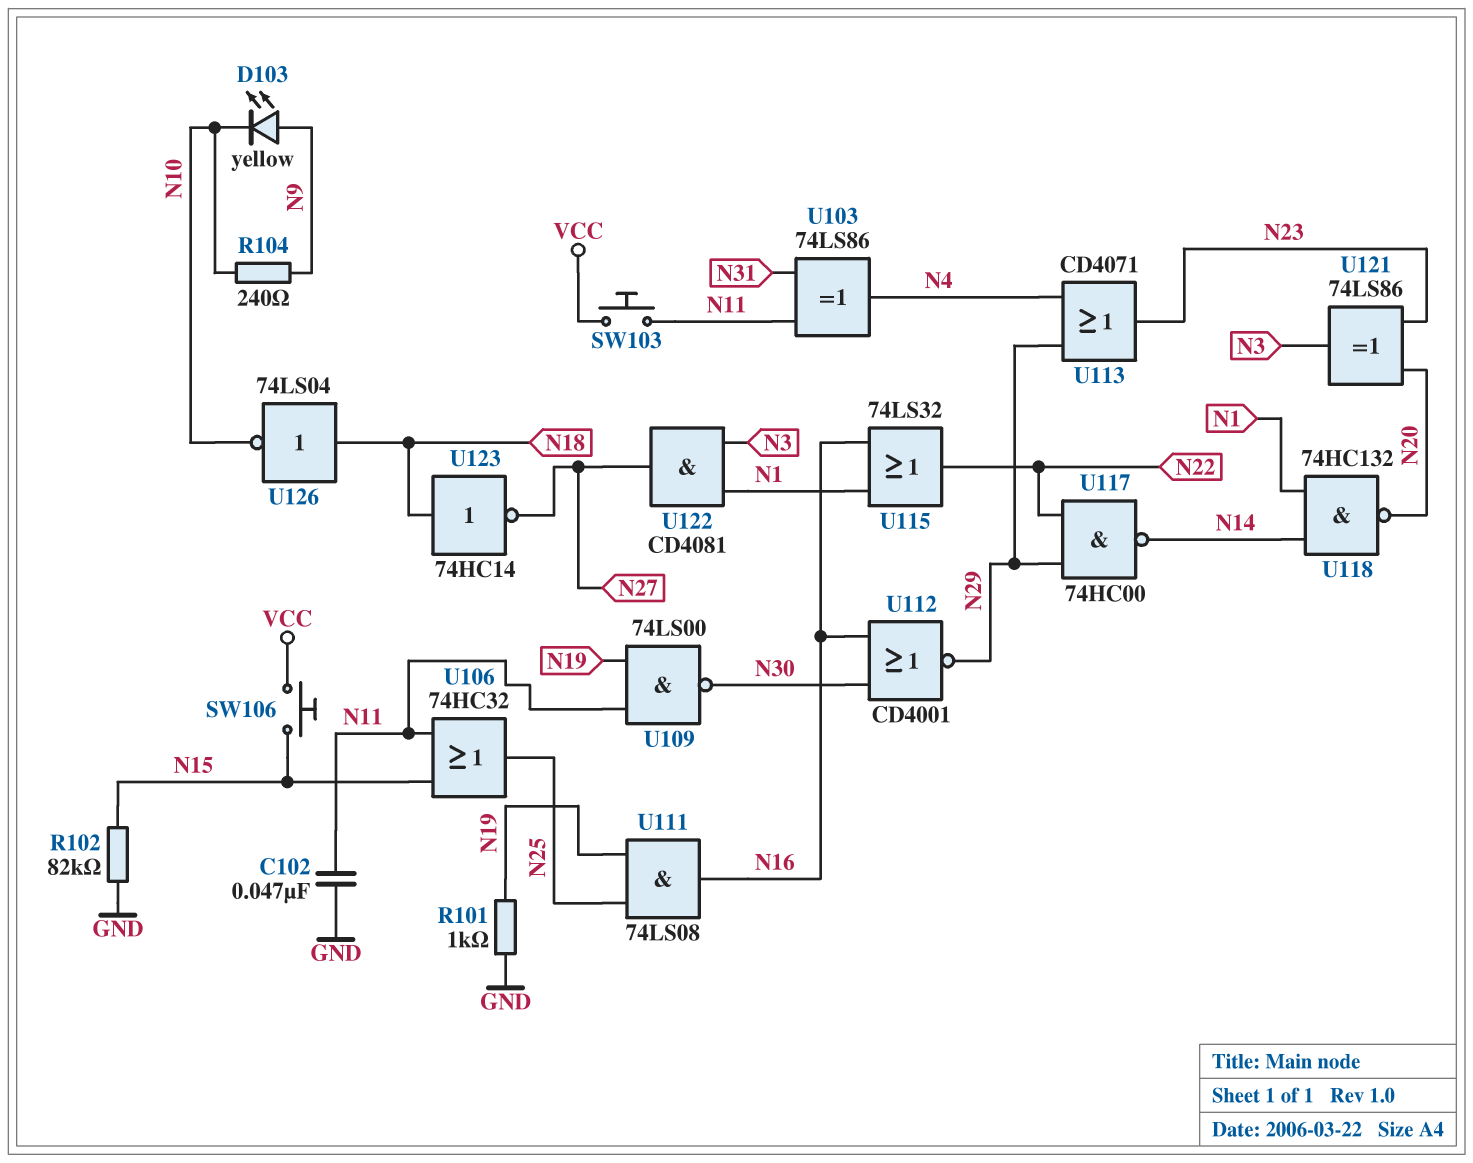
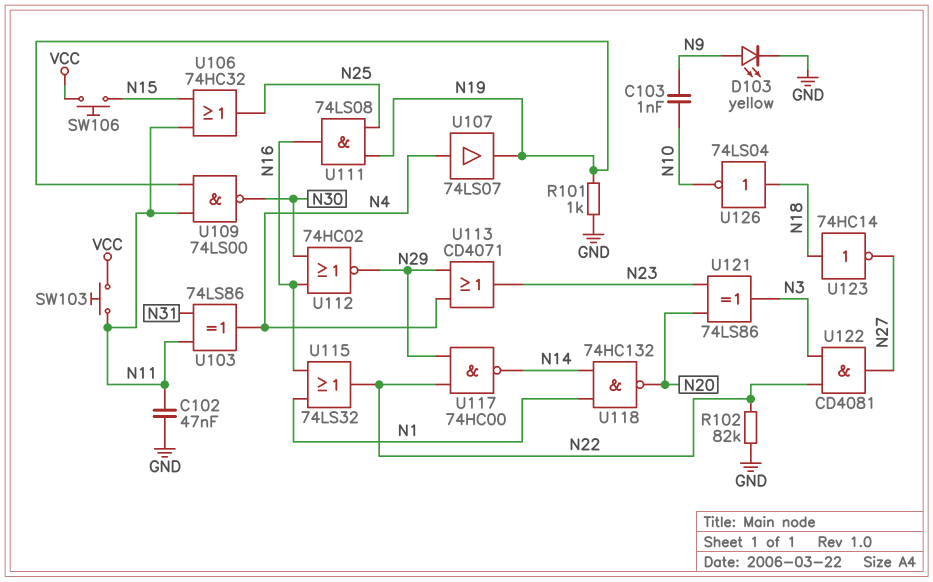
C103: none -> 1nF (N9, N10)
D103: LED yellow (A N9, K N10) -> LED yellow (A N9, K GND)
R102: 82k (GND, N15) -> 82k (GND, N22)
R104: 240 (N9, N10) -> none
U107: none -> buffer 74LS07 (in N4, out N19)
U112: NOR CD4001 (in N16, in N30, out N29) -> NOR 74HC02 (in N16, in N30, out N29)
U122: AND CD4081 (in N1, in N3, out N27) -> AND CD4081 (in N3, in N22, out N27)

